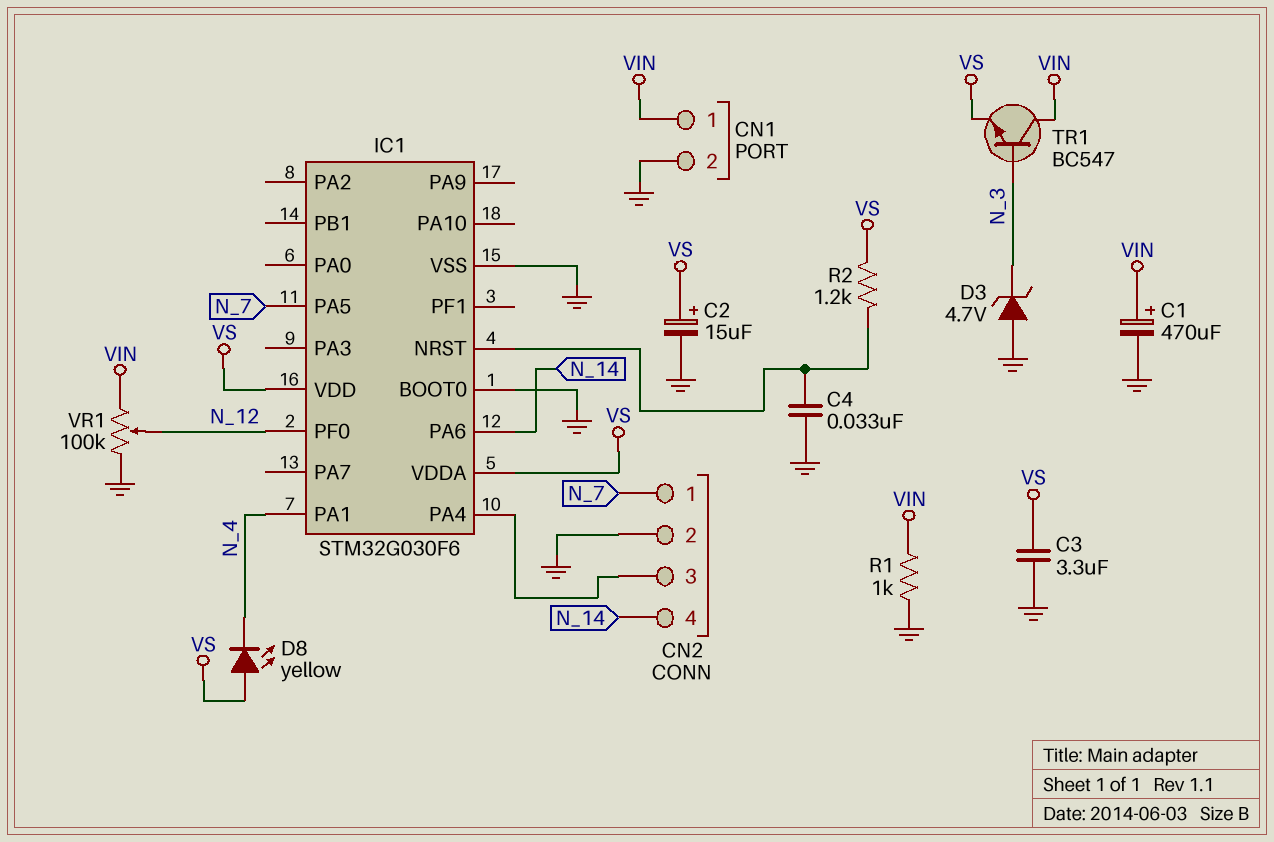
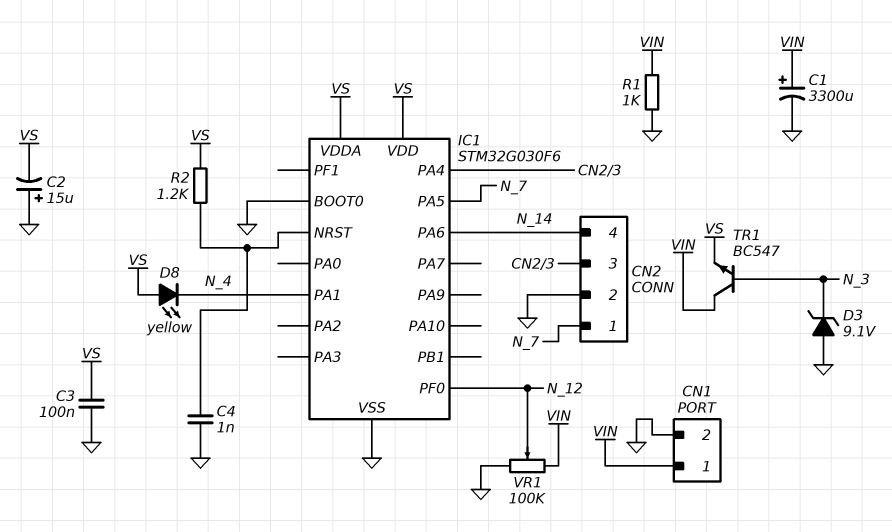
C1: 470uF (plus VIN, minus GND) -> 3300uF (plus VIN, minus GND)
C2: 15uF (plus VS, minus GND) -> 15uF (plus GND, minus VS)
C3: 3.3uF (GND, VS) -> 100nF (GND, VS)
C4: 33nF (GND, IC1/NRST) -> 1nF (GND, IC1/NRST)
D3: zener 4.7V (A GND, K N_3) -> zener 9.1V (A GND, K N_3)

